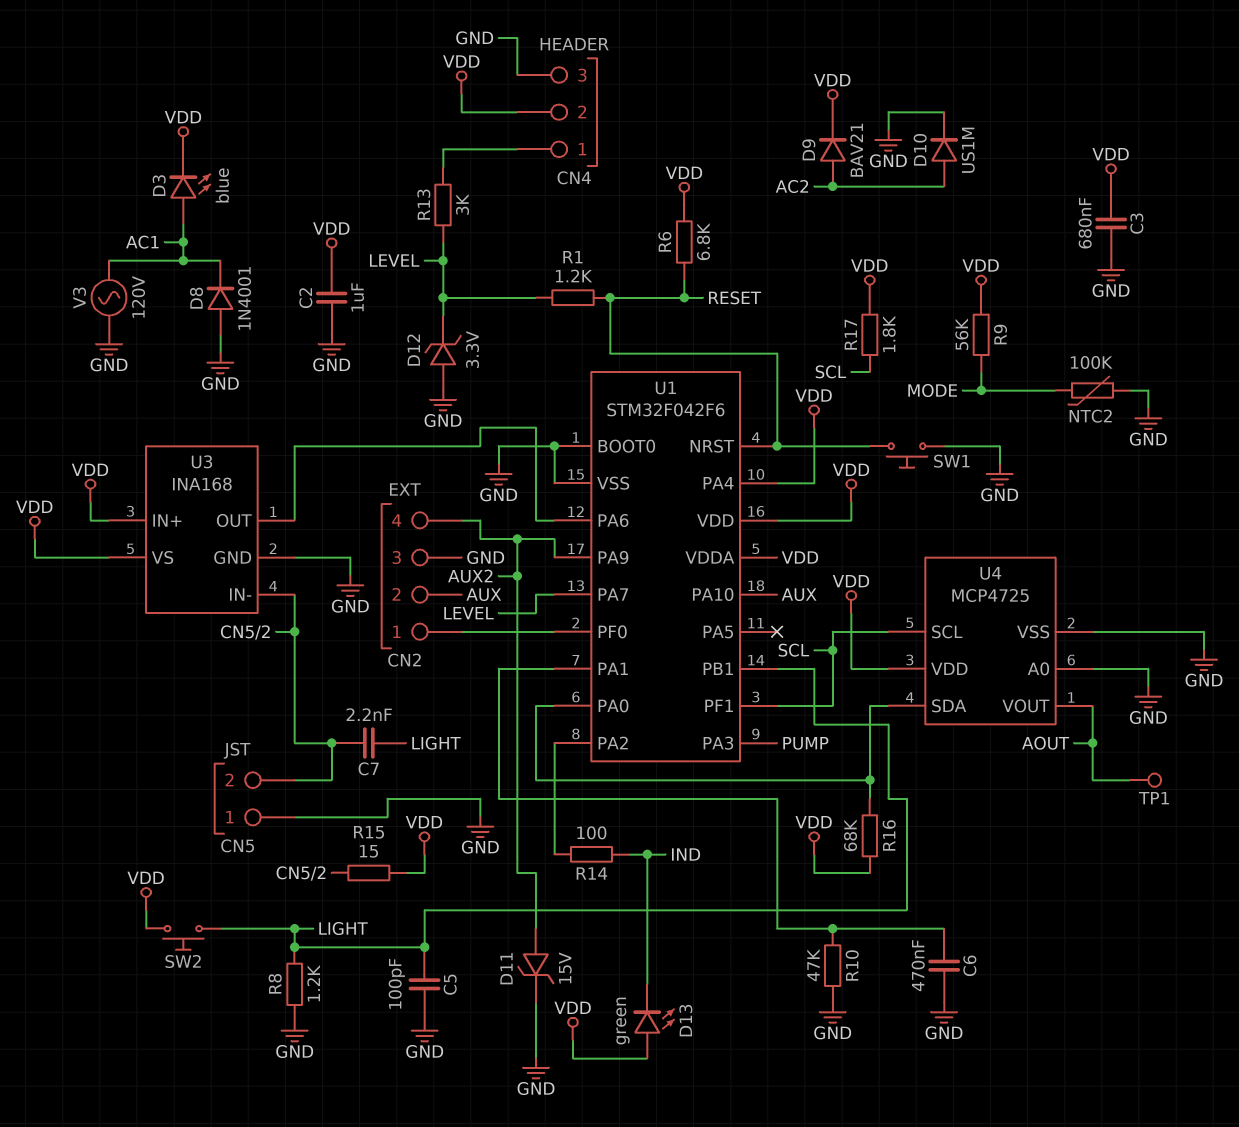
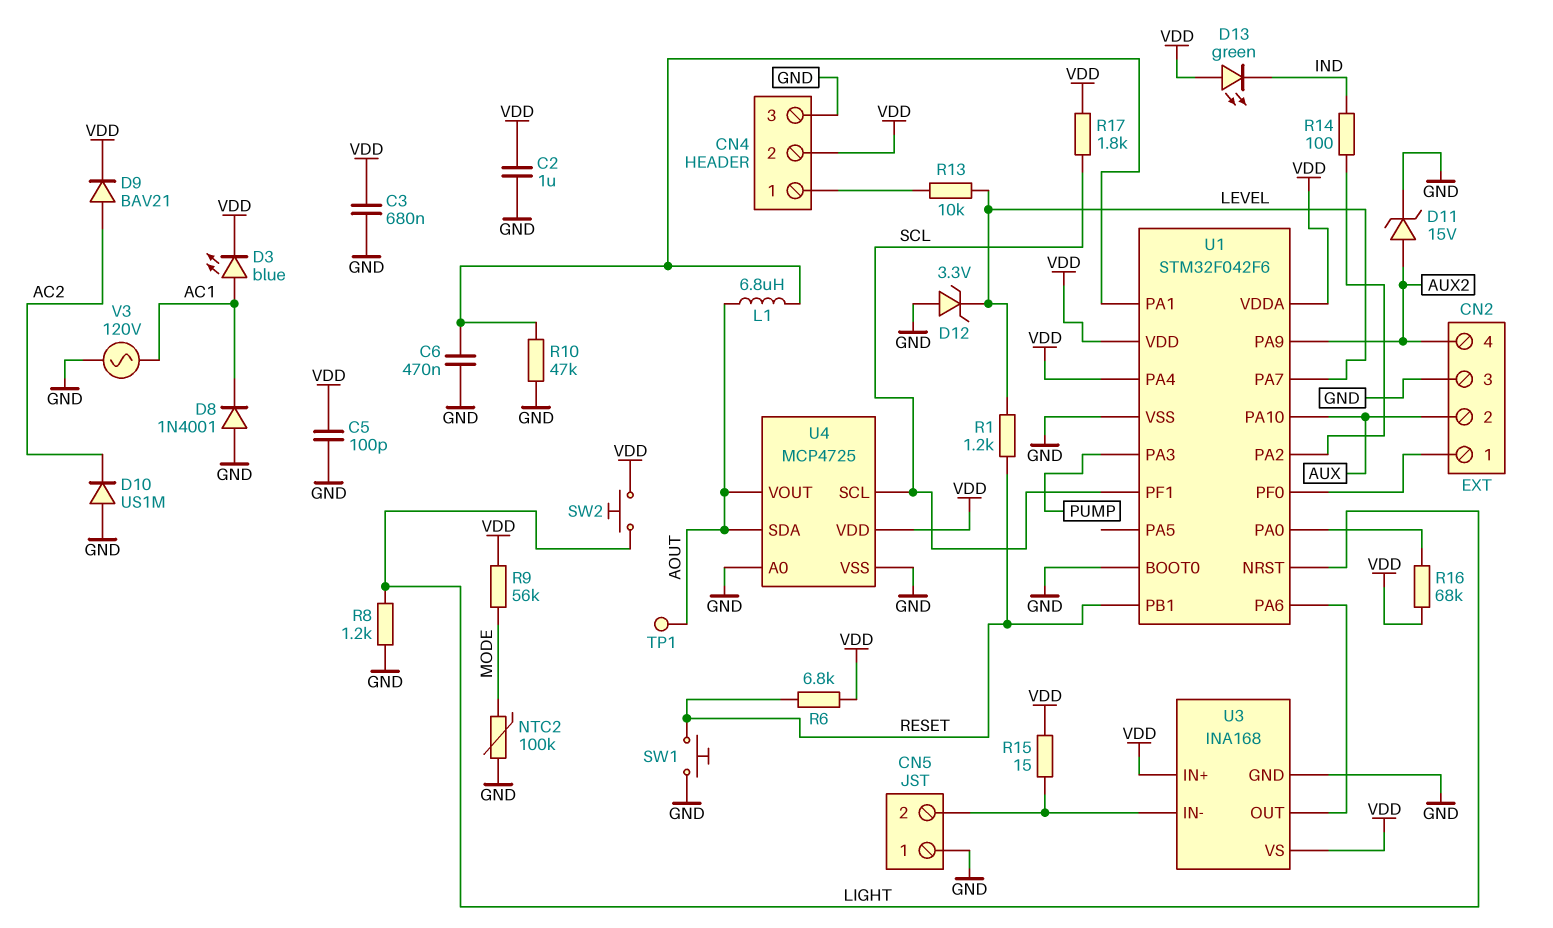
C5: 100pF (GND, LIGHT) -> 100pF (GND, VDD)
C7: 2.2nF (CN5/2, LIGHT) -> none
D10: diode US1M (A AC2, K GND) -> diode US1M (A GND, K AC2)
L1: none -> 6.8uH (AOUT, U1/PA1)
R13: 3k (CN4/1, LEVEL) -> 10k (CN4/1, LEVEL)
U1 pin NRST: RESET -> LIGHT
U1 pin PB1: LIGHT -> RESET
U4 pin SDA: U1/PA0 -> AOUT

